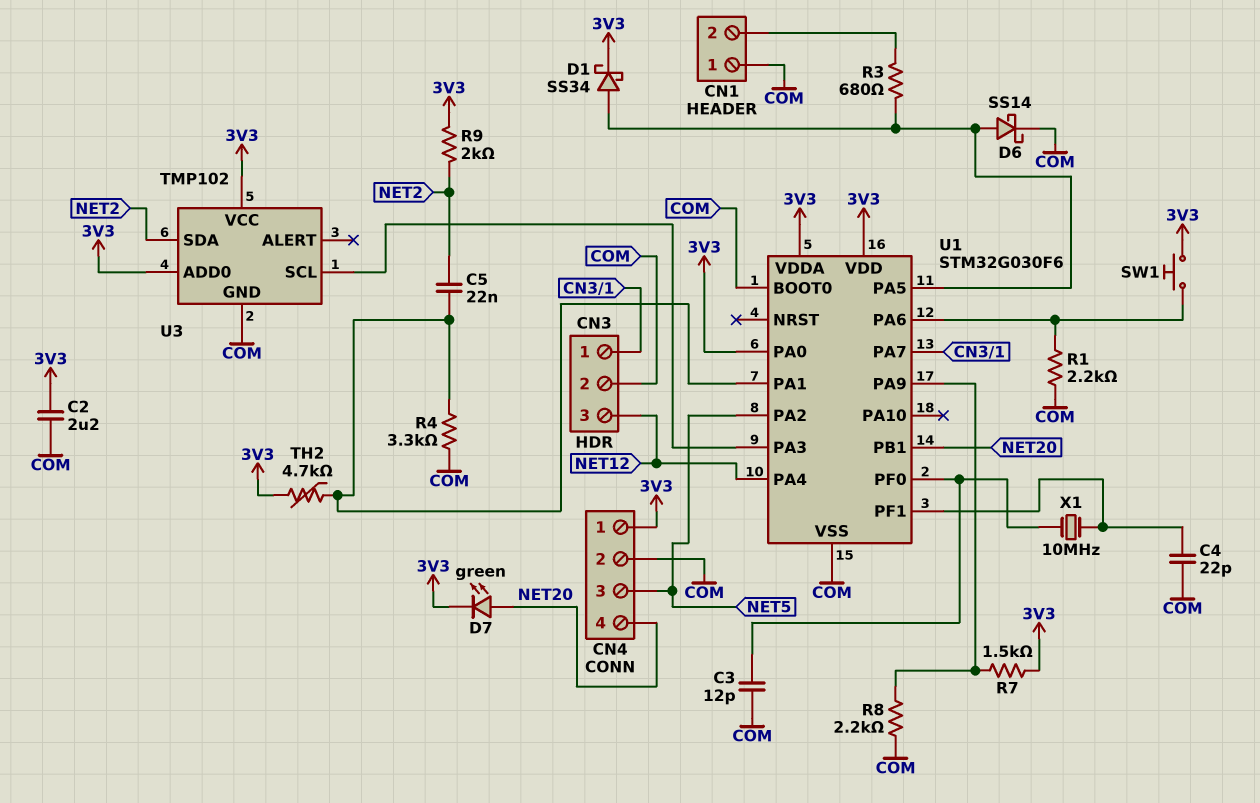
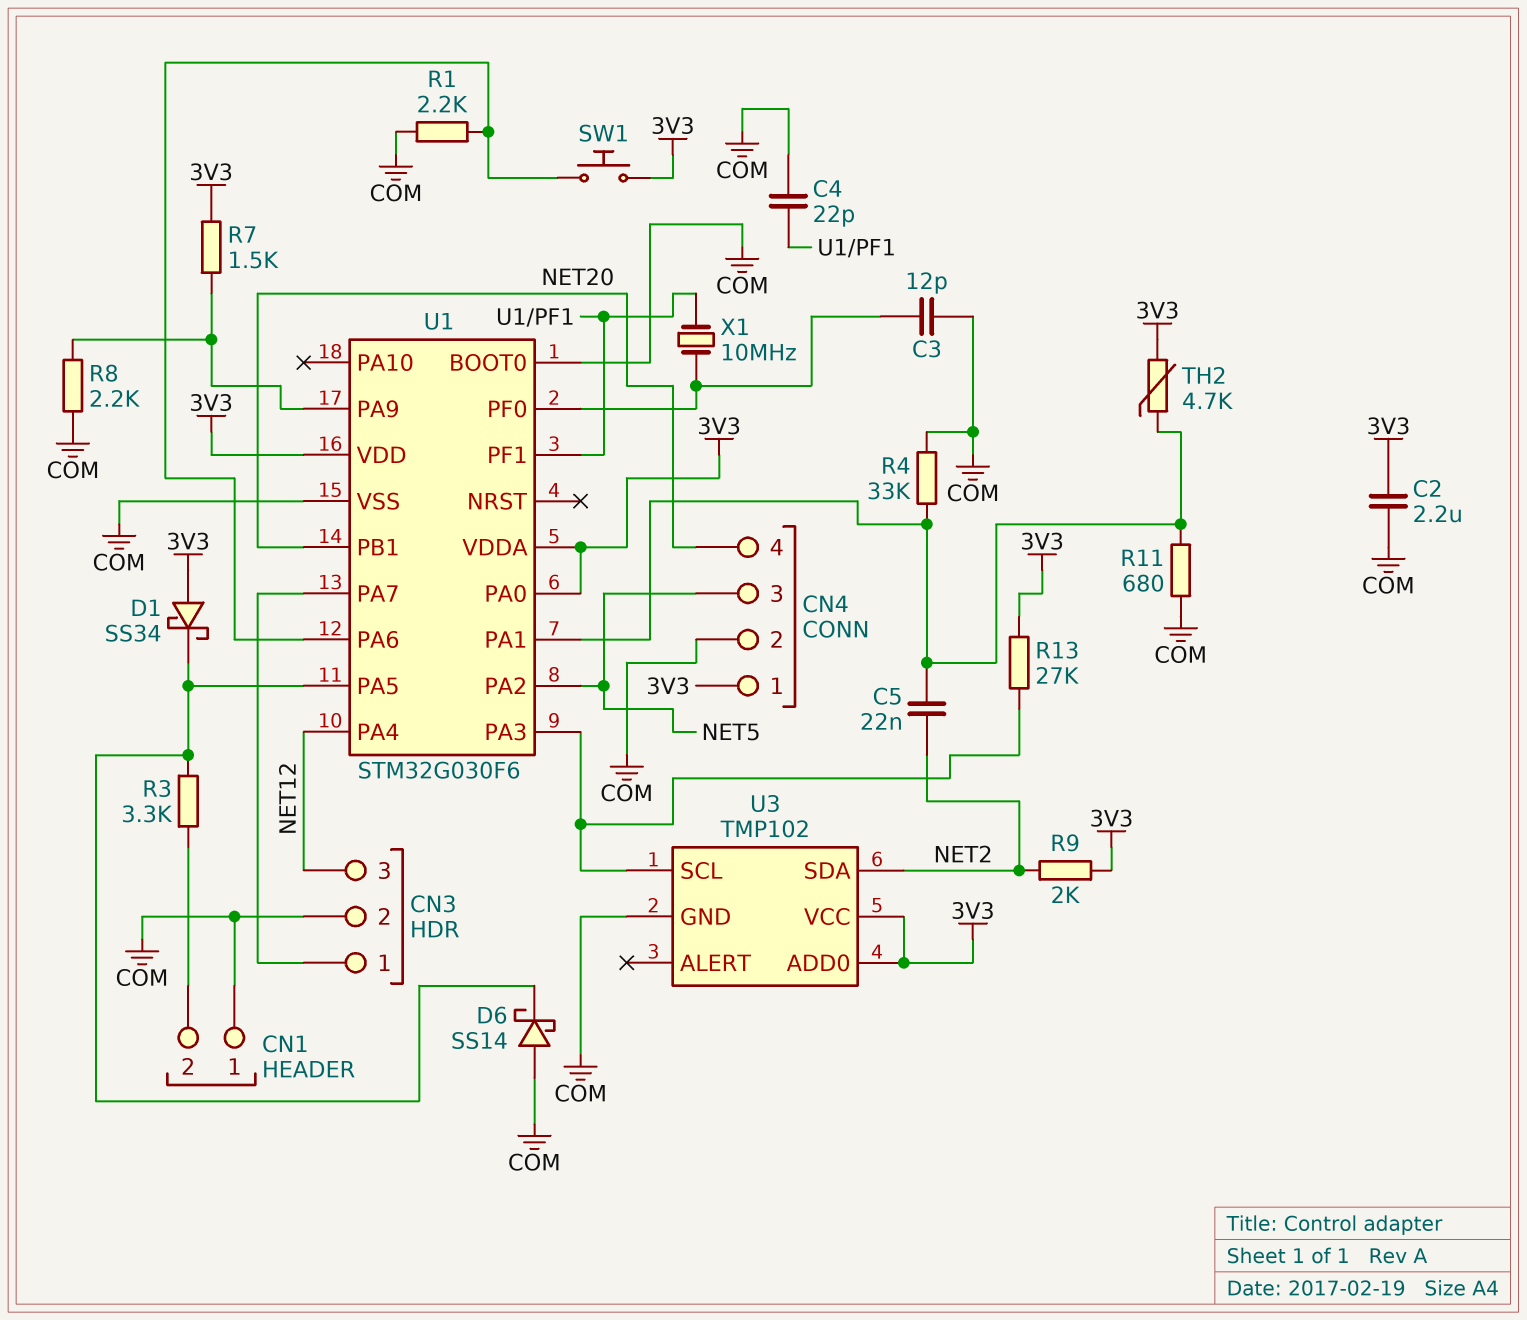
D1: schottky SS34 (A U1/PA5, K 3V3) -> schottky SS34 (A 3V3, K U1/PA5)
D6: schottky SS14 (A U1/PA5, K COM) -> schottky SS14 (A COM, K U1/PA5)
D7: LED green (A NET20, K 3V3) -> none
R3: 680 (CN1/2, U1/PA5) -> 3.3k (CN1/2, U1/PA5)
R4: 3.3k (COM, U1/PA1) -> 33k (COM, U1/PA1)
R11: none -> 680 (COM, U1/PA1)
R13: none -> 27k (3V3, U1/PA3)

